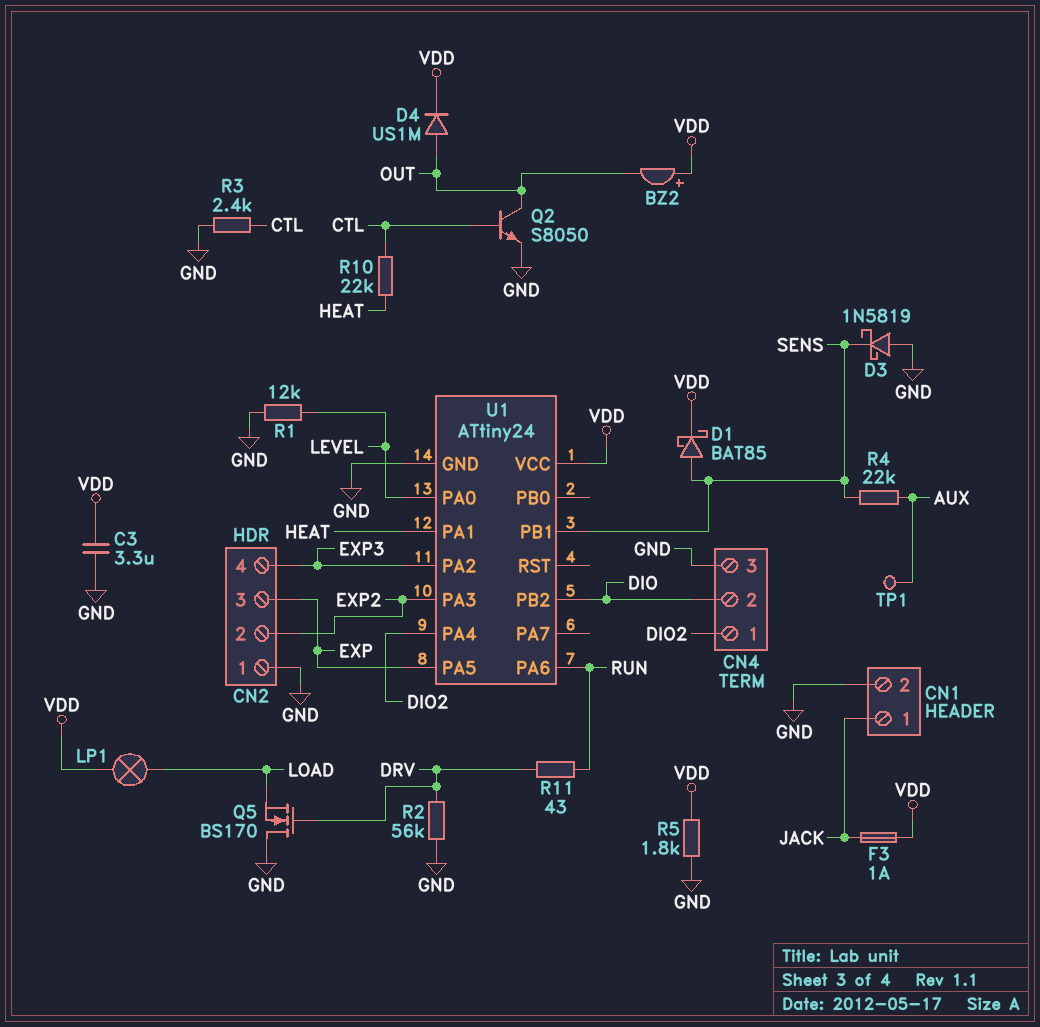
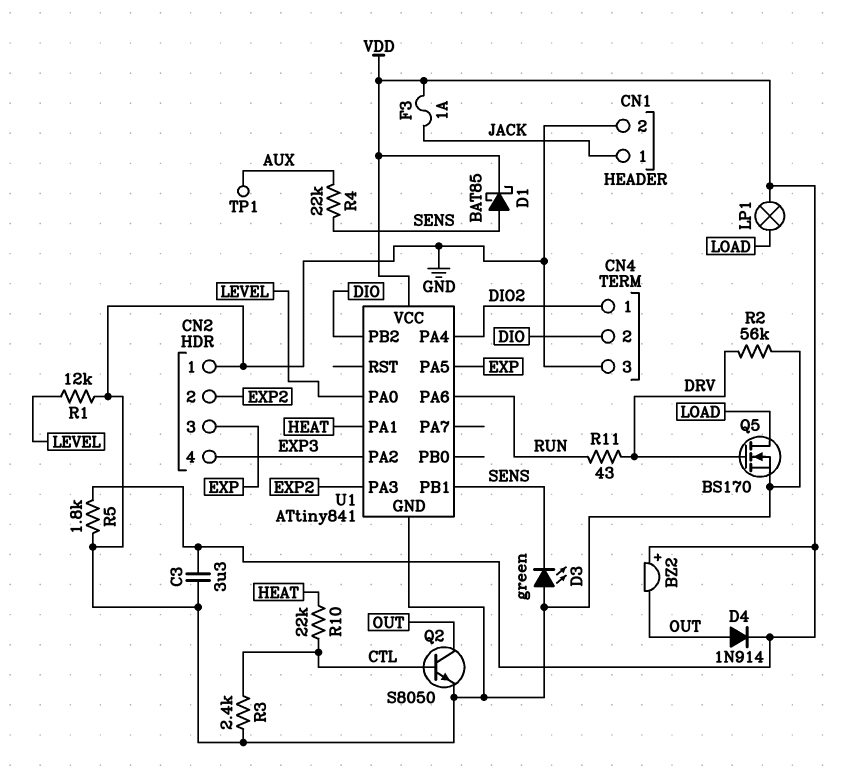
D3: schottky 1N5819 (A GND, K SENS) -> LED green (A GND, K SENS)
D4: diode US1M (A OUT, K VDD) -> diode 1N914 (A OUT, K VDD)
Q5: NMOS BS170 (G DRV, D GND, S LOAD) -> NMOS BS170 (G DRV, D LOAD, S GND)
U1: ATtiny24 -> ATtiny841

